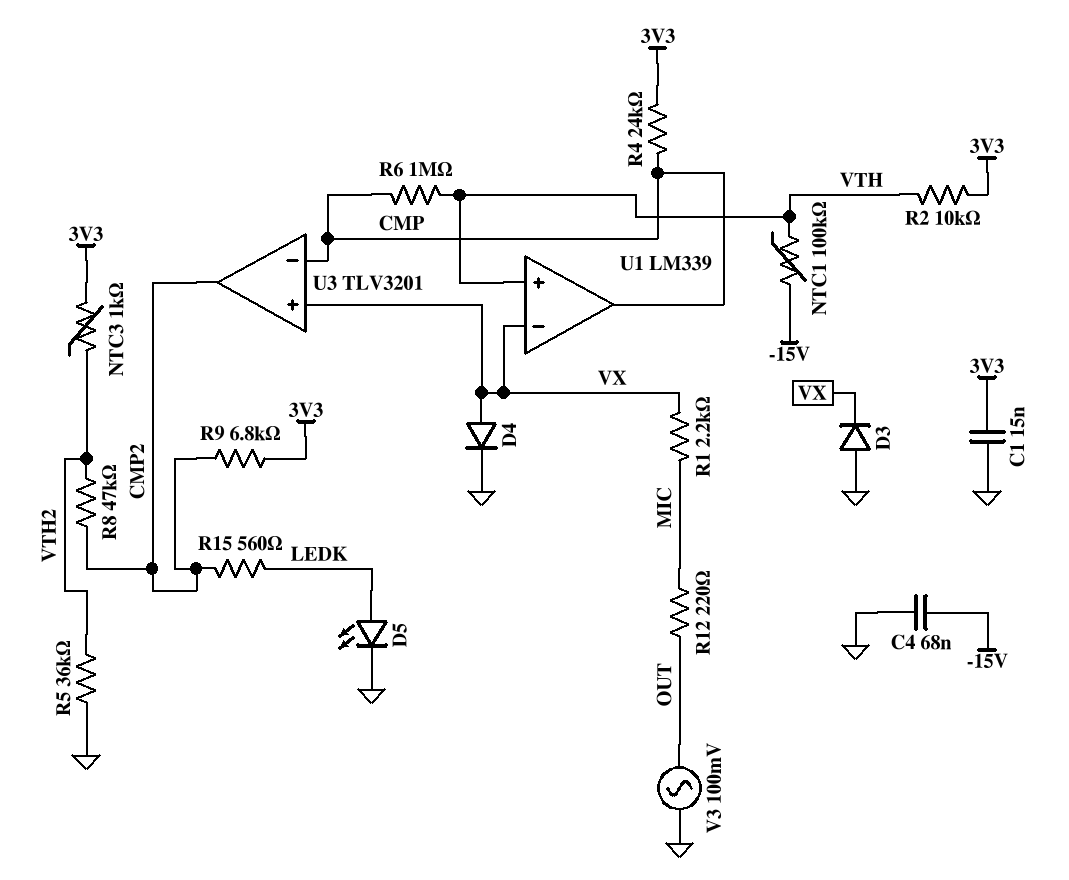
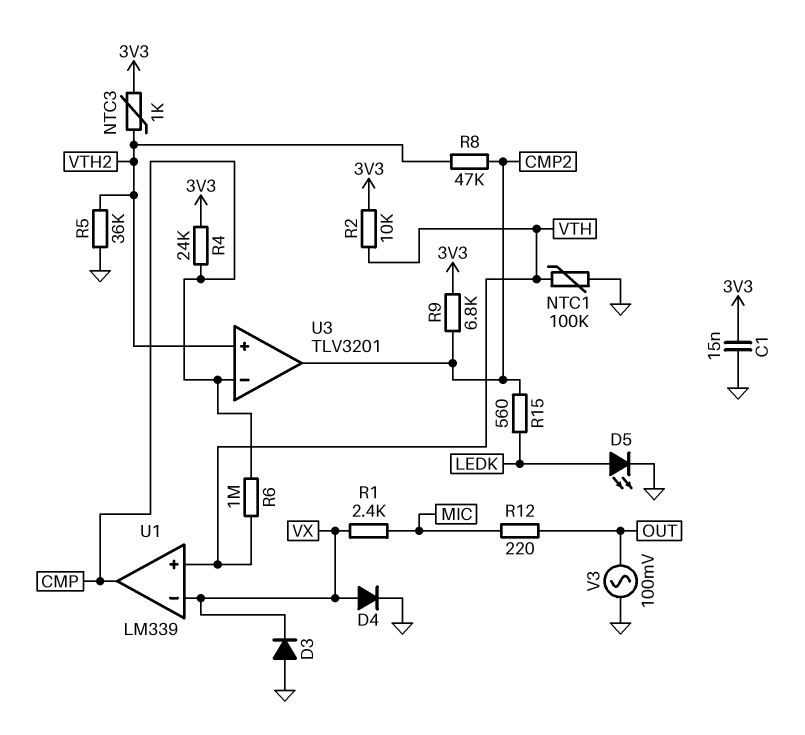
C4: 68nF (-15V, GND) -> none
NTC1: 100k (-15V, VTH) -> 100k (GND, VTH)
R1: 2.2k (MIC, VX) -> 2.4k (MIC, VX)
U3 pin in+: VX -> VTH2

